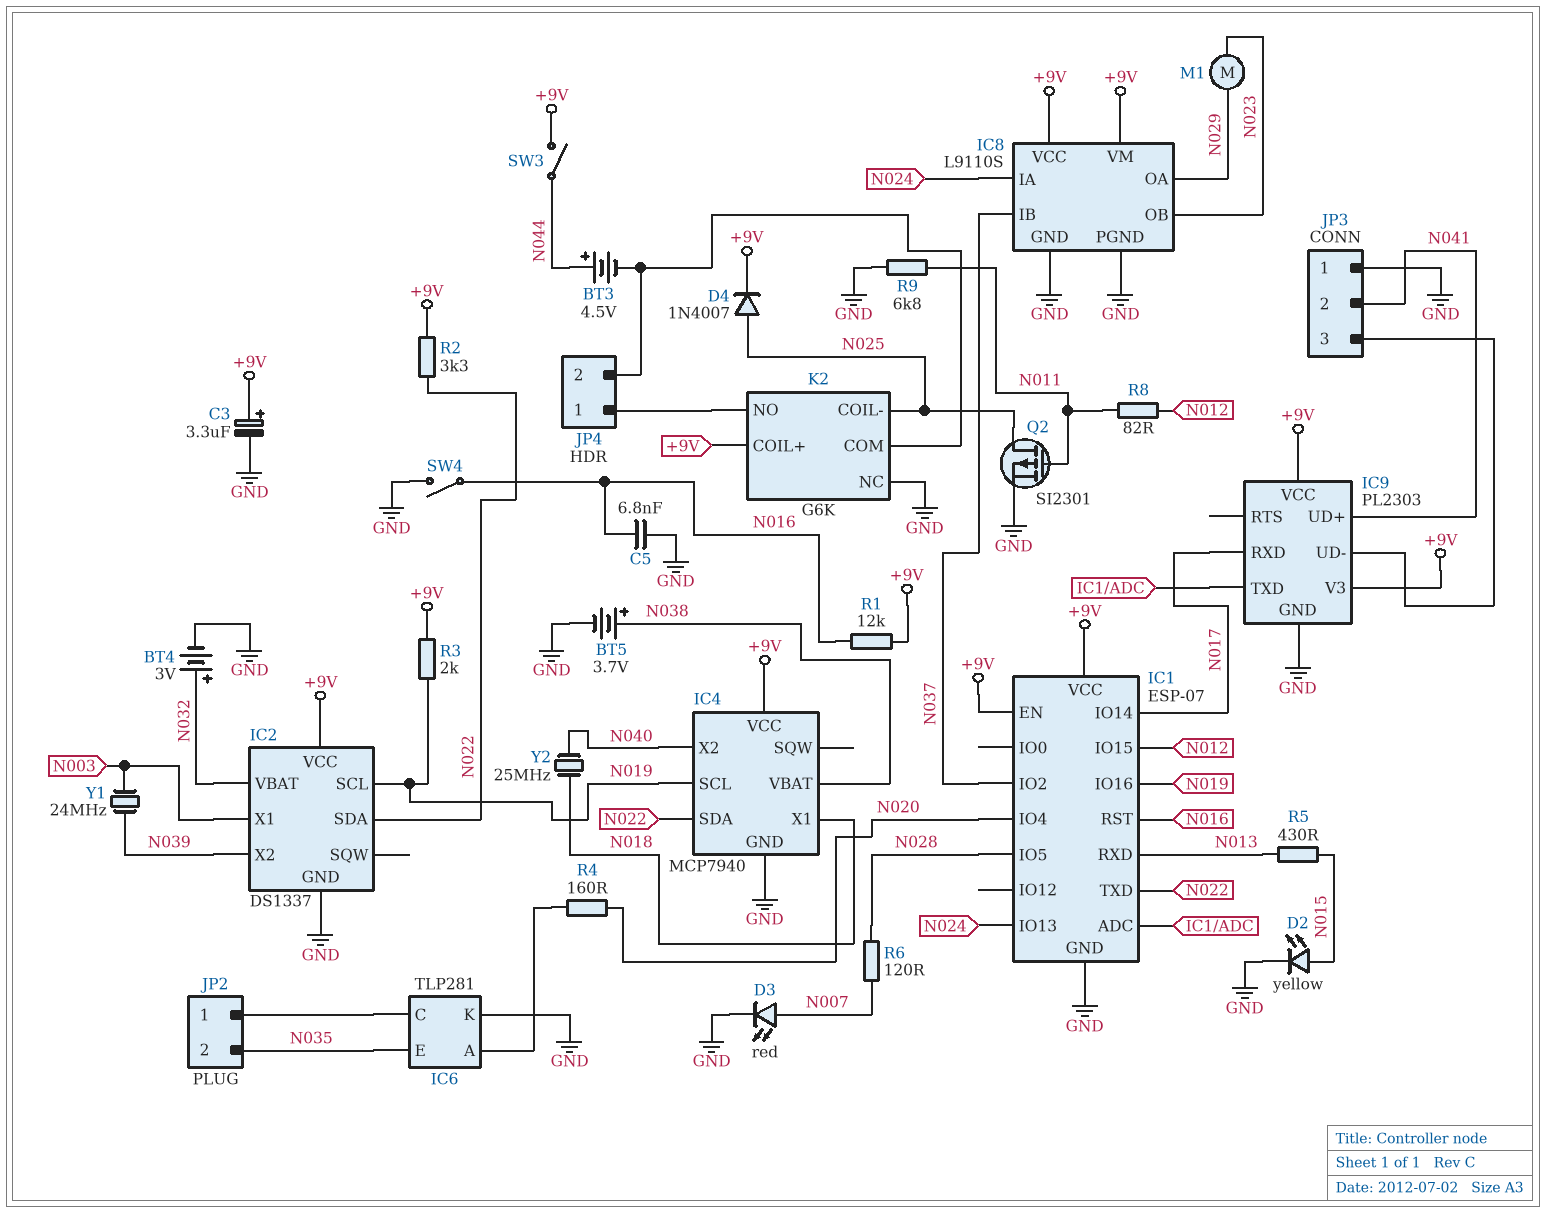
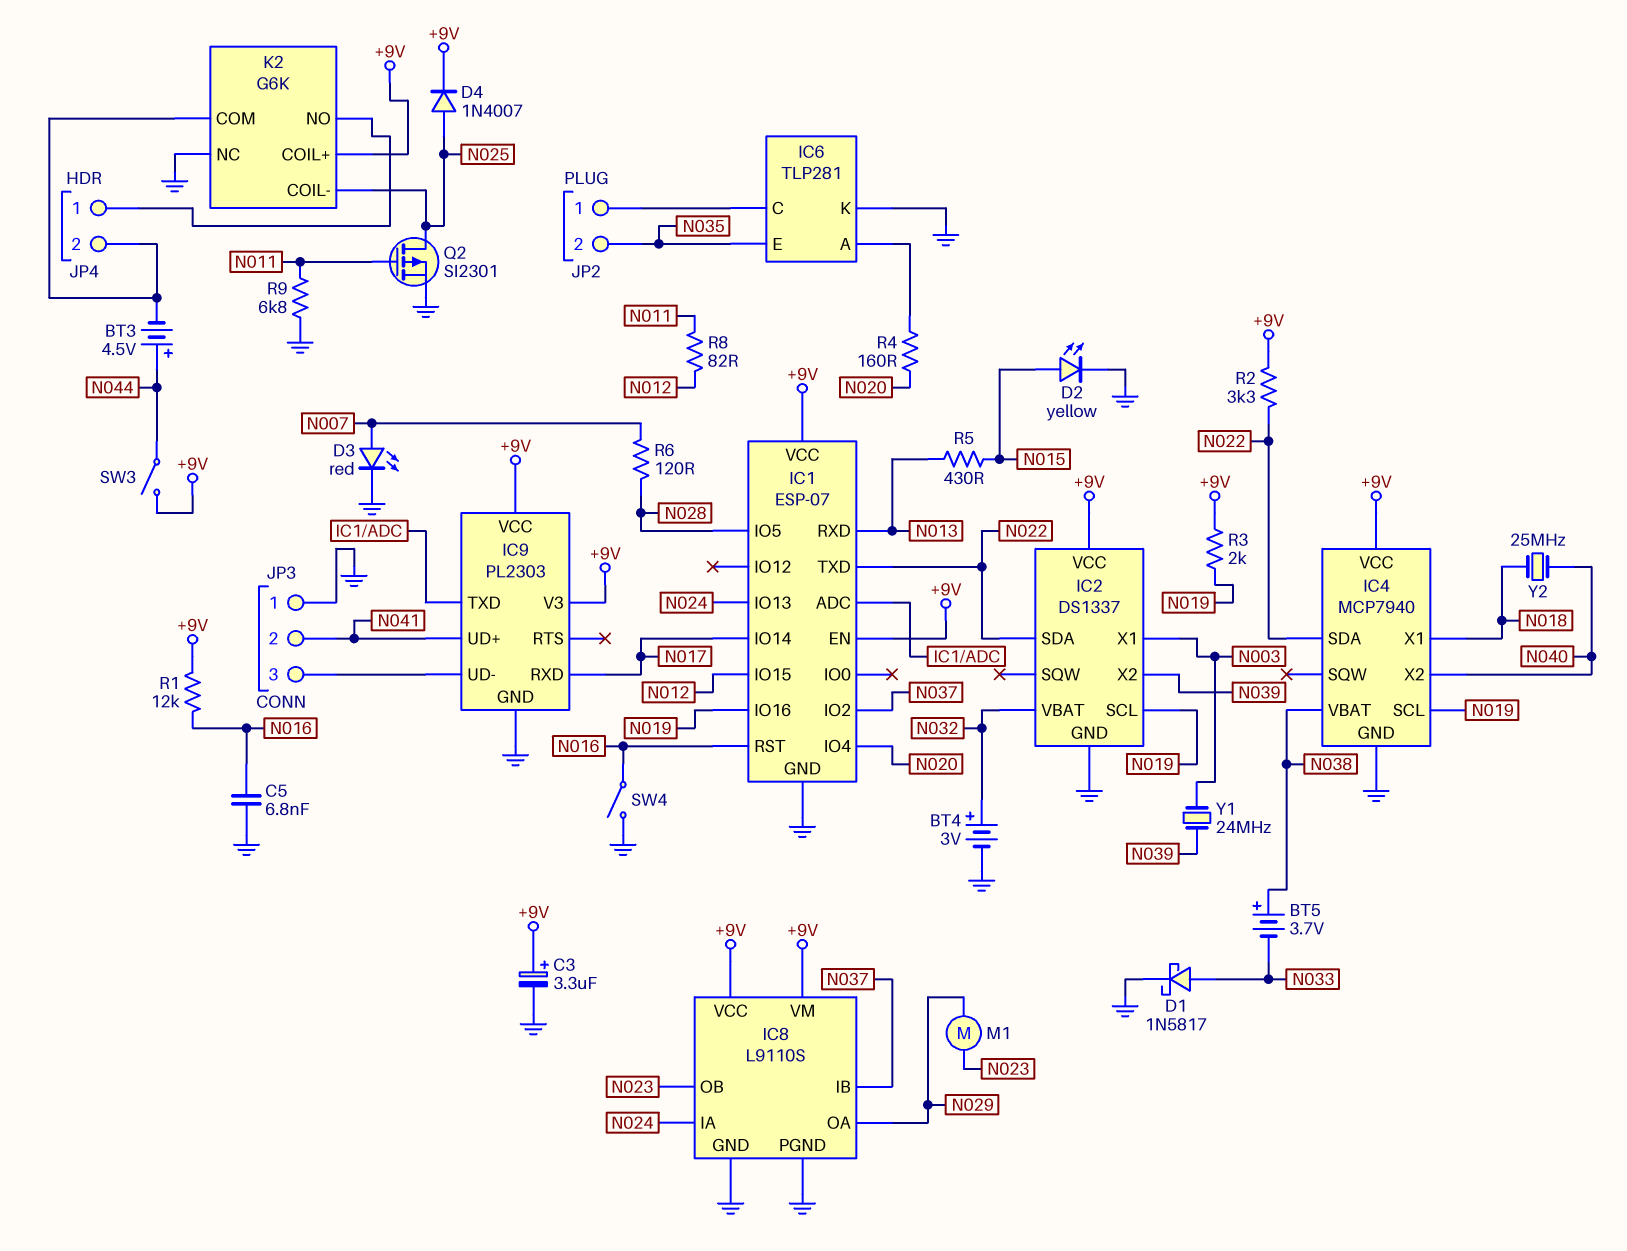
BT5: 3.7V (plus N038, minus GND) -> 3.7V (plus N038, minus N033)
D1: none -> schottky 1N5817 (A N033, K GND)

